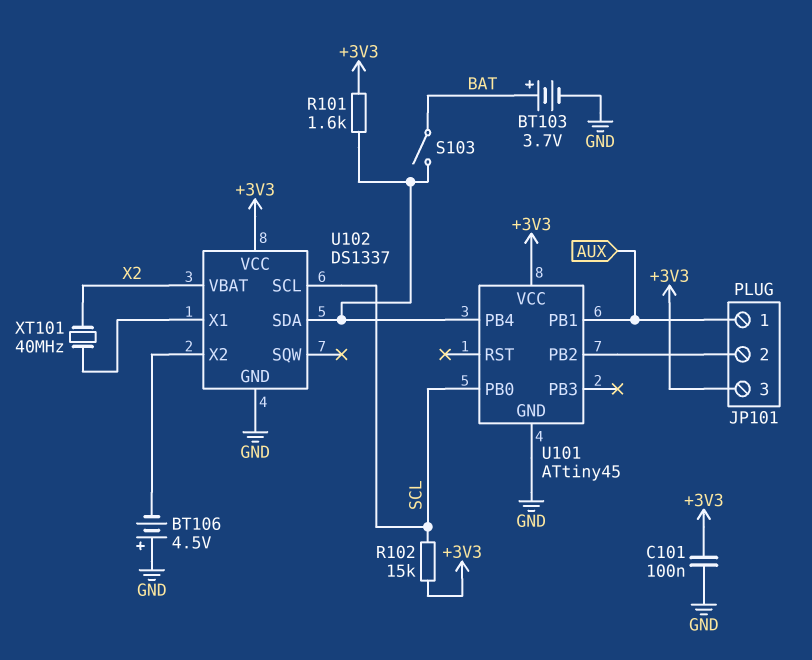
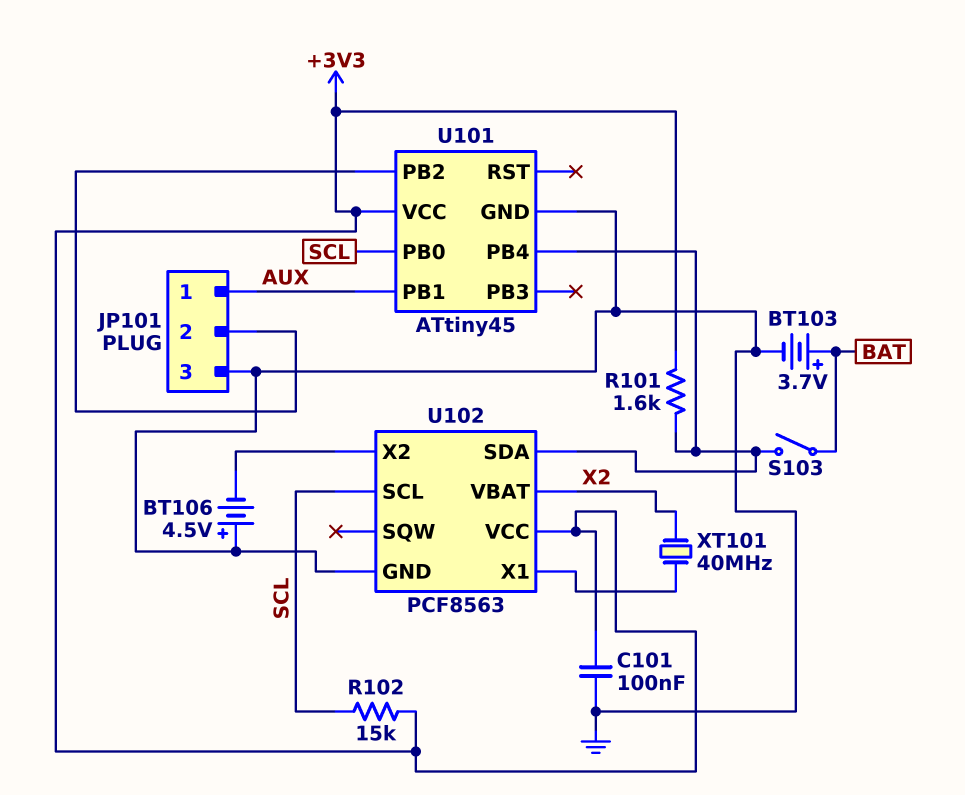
JP101 pin 3: +3V3 -> GND
U102: DS1337 -> PCF8563

